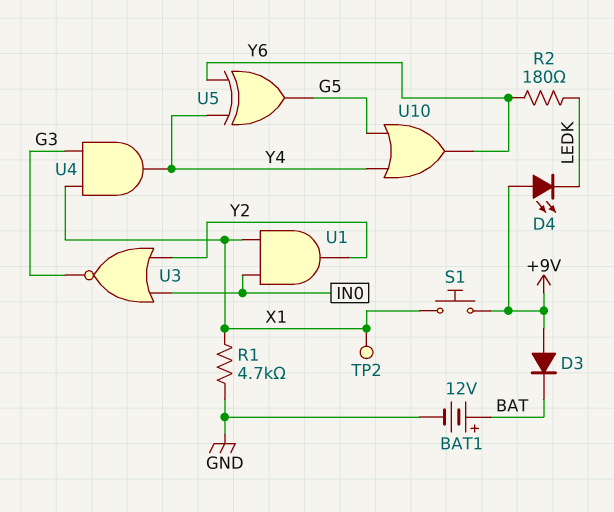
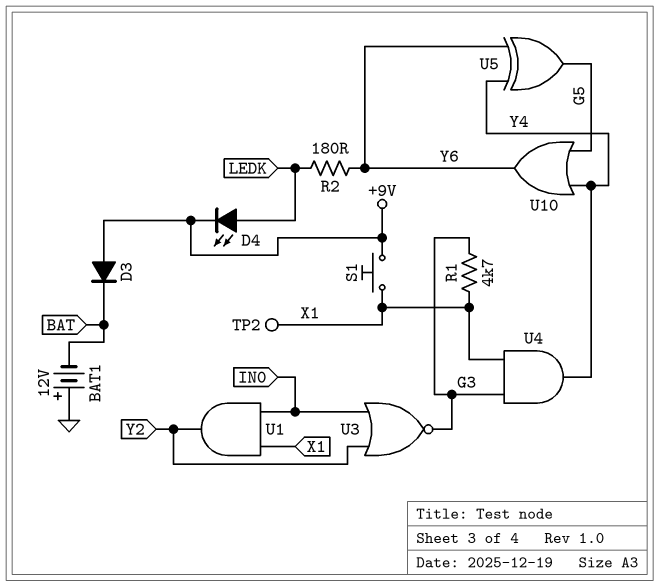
BAT1: 12V (plus BAT, minus GND) -> 12V (plus GND, minus BAT)
D4: LED (A +9V, K LEDK) -> LED (A LEDK, K +9V)
R1: 4.7k (GND, X1) -> 4.7k (G3, X1)

